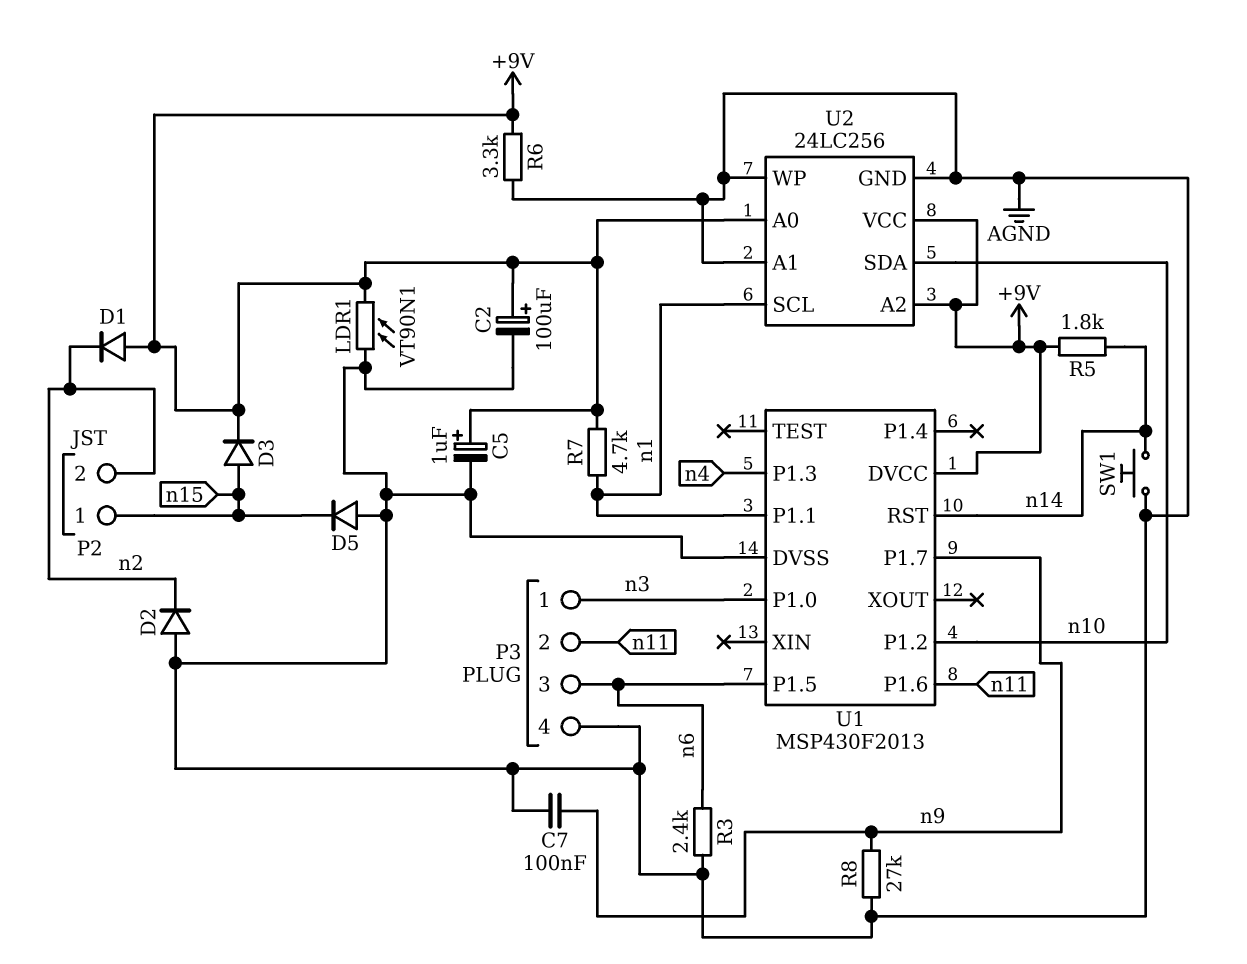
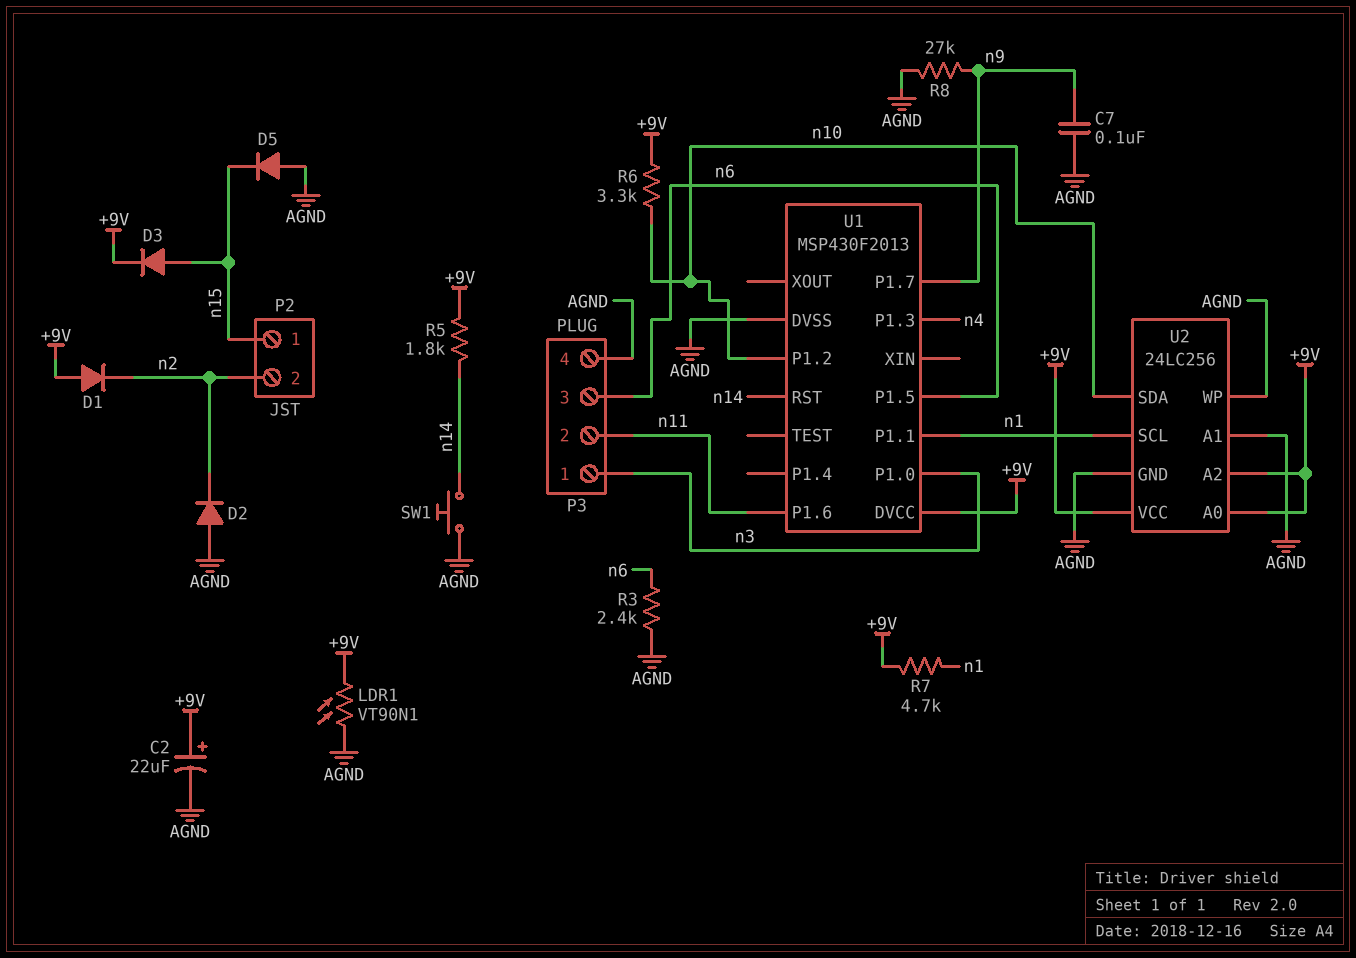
C2: 100uF (plus +9V, minus AGND) -> 22uF (plus +9V, minus AGND)
C5: 1uF (plus +9V, minus AGND) -> none
R6: 3.3k (+9V, AGND) -> 3.3k (+9V, n10)

